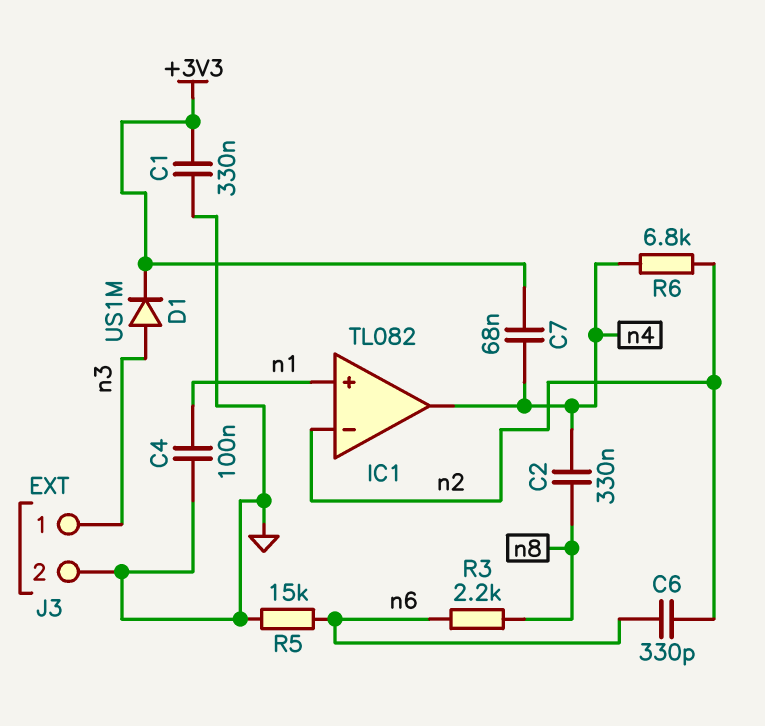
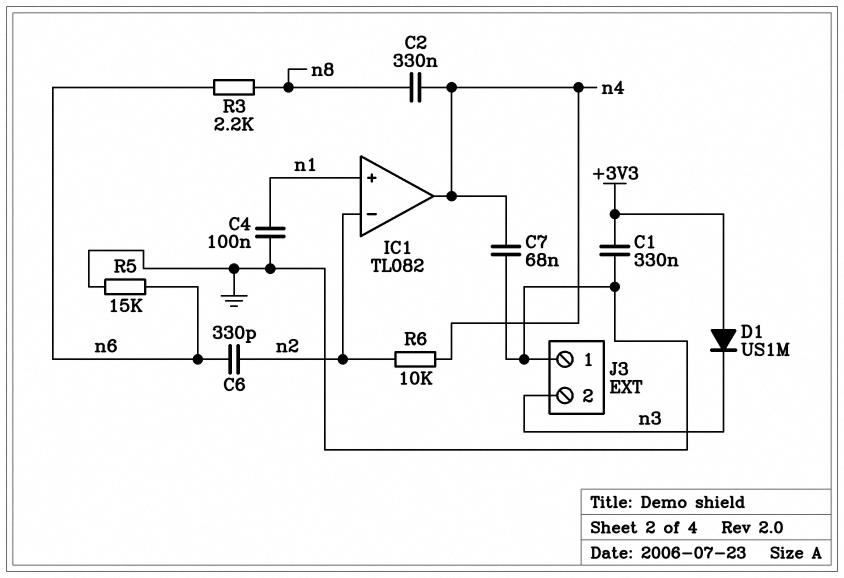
C7: 68nF (+3V3, n4) -> 68nF (GND, n4)
D1: diode US1M (A n3, K +3V3) -> diode US1M (A +3V3, K n3)
J3 pin 1: n3 -> GND
J3 pin 2: GND -> n3
R6: 6.8k (n2, n4) -> 10k (n2, n4)

